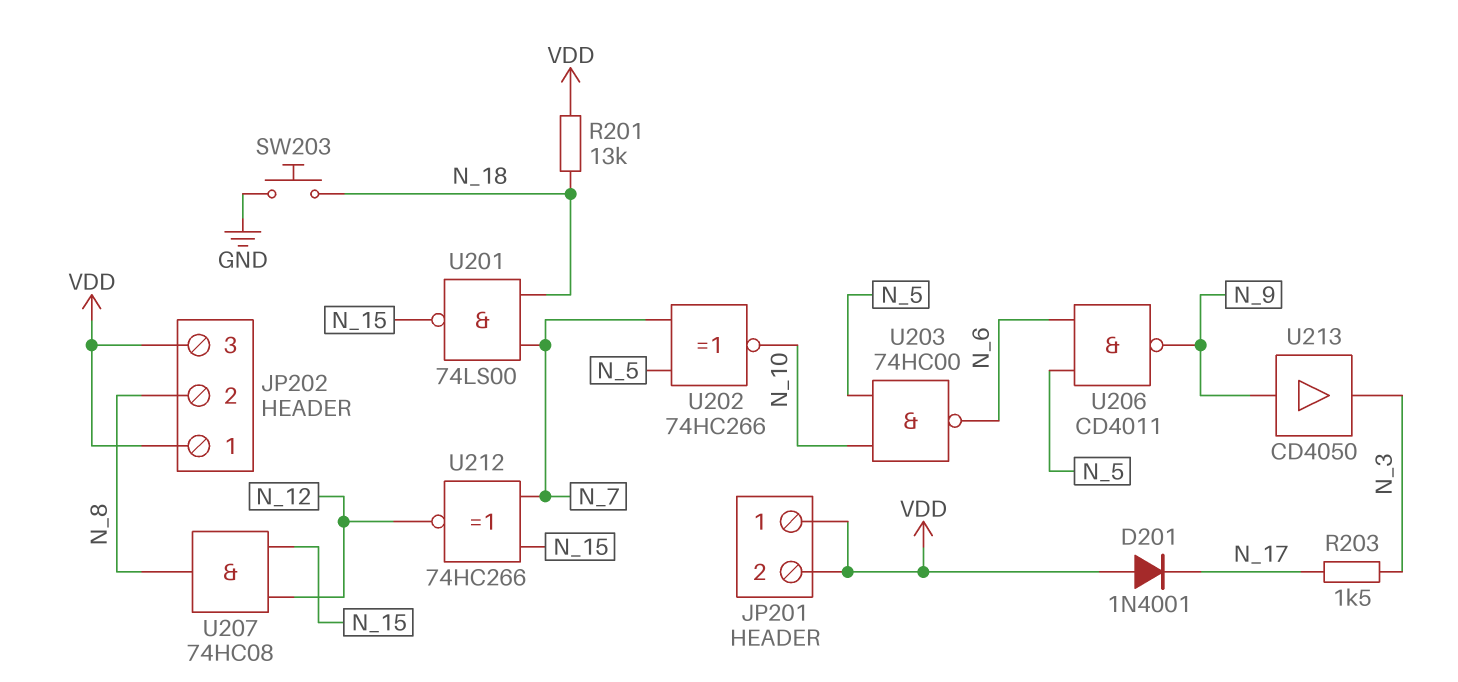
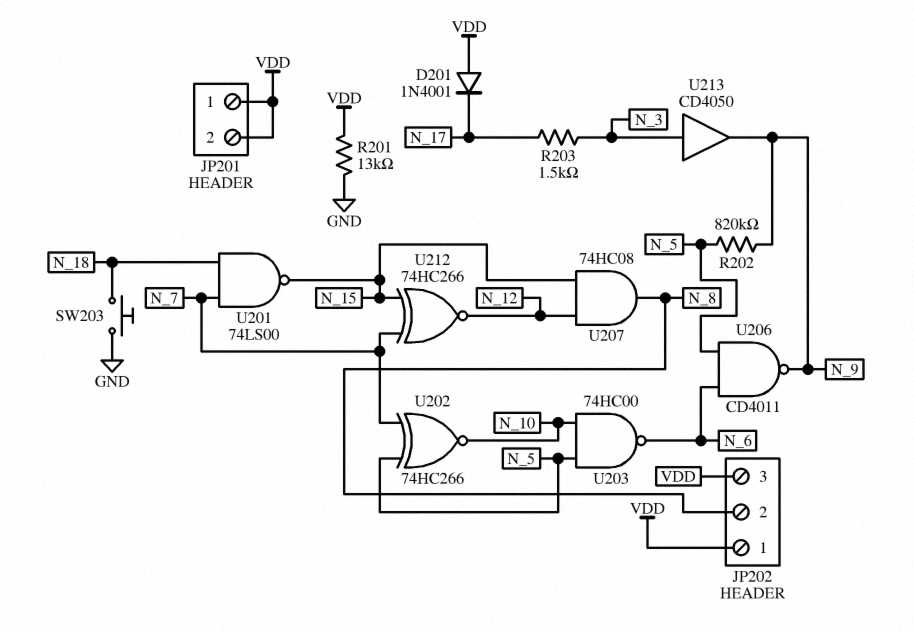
R201: 13k (N_18, VDD) -> 13k (GND, VDD)
R202: none -> 820k (N_5, N_9)
U213: buffer CD4050 (in N_9, out N_3) -> buffer CD4050 (in N_3, out N_9)

